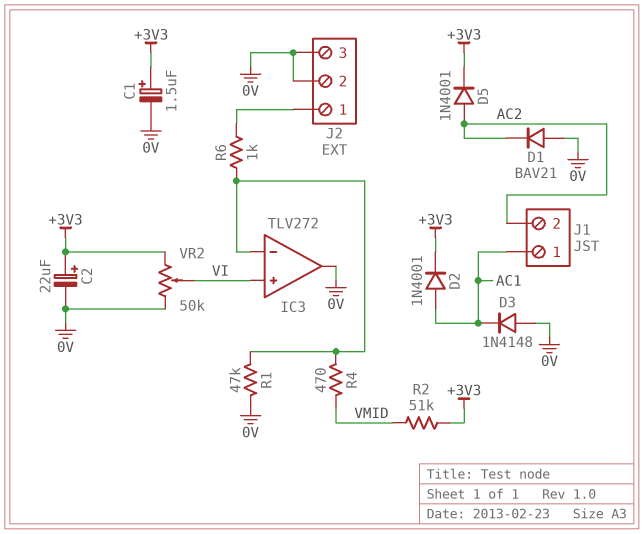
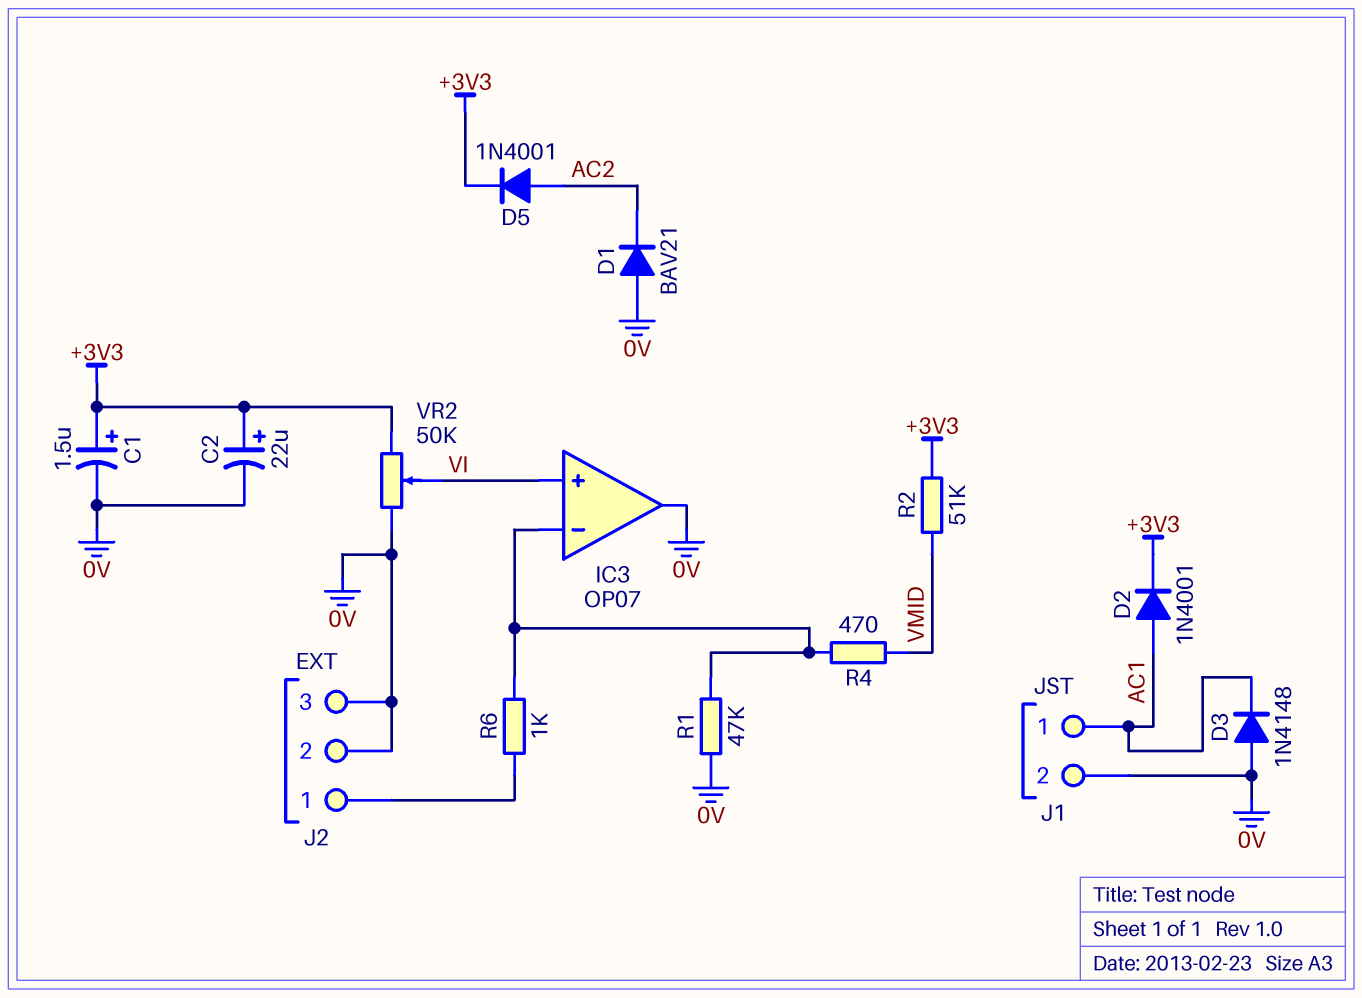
IC3: TLV272 -> OP07
J1 pin 2: AC2 -> 0V

